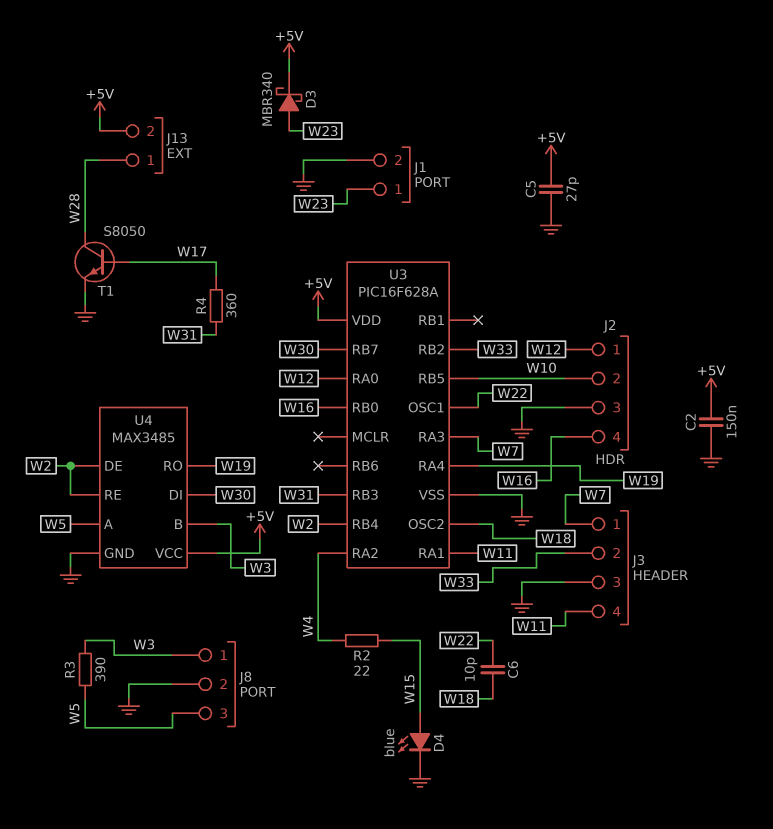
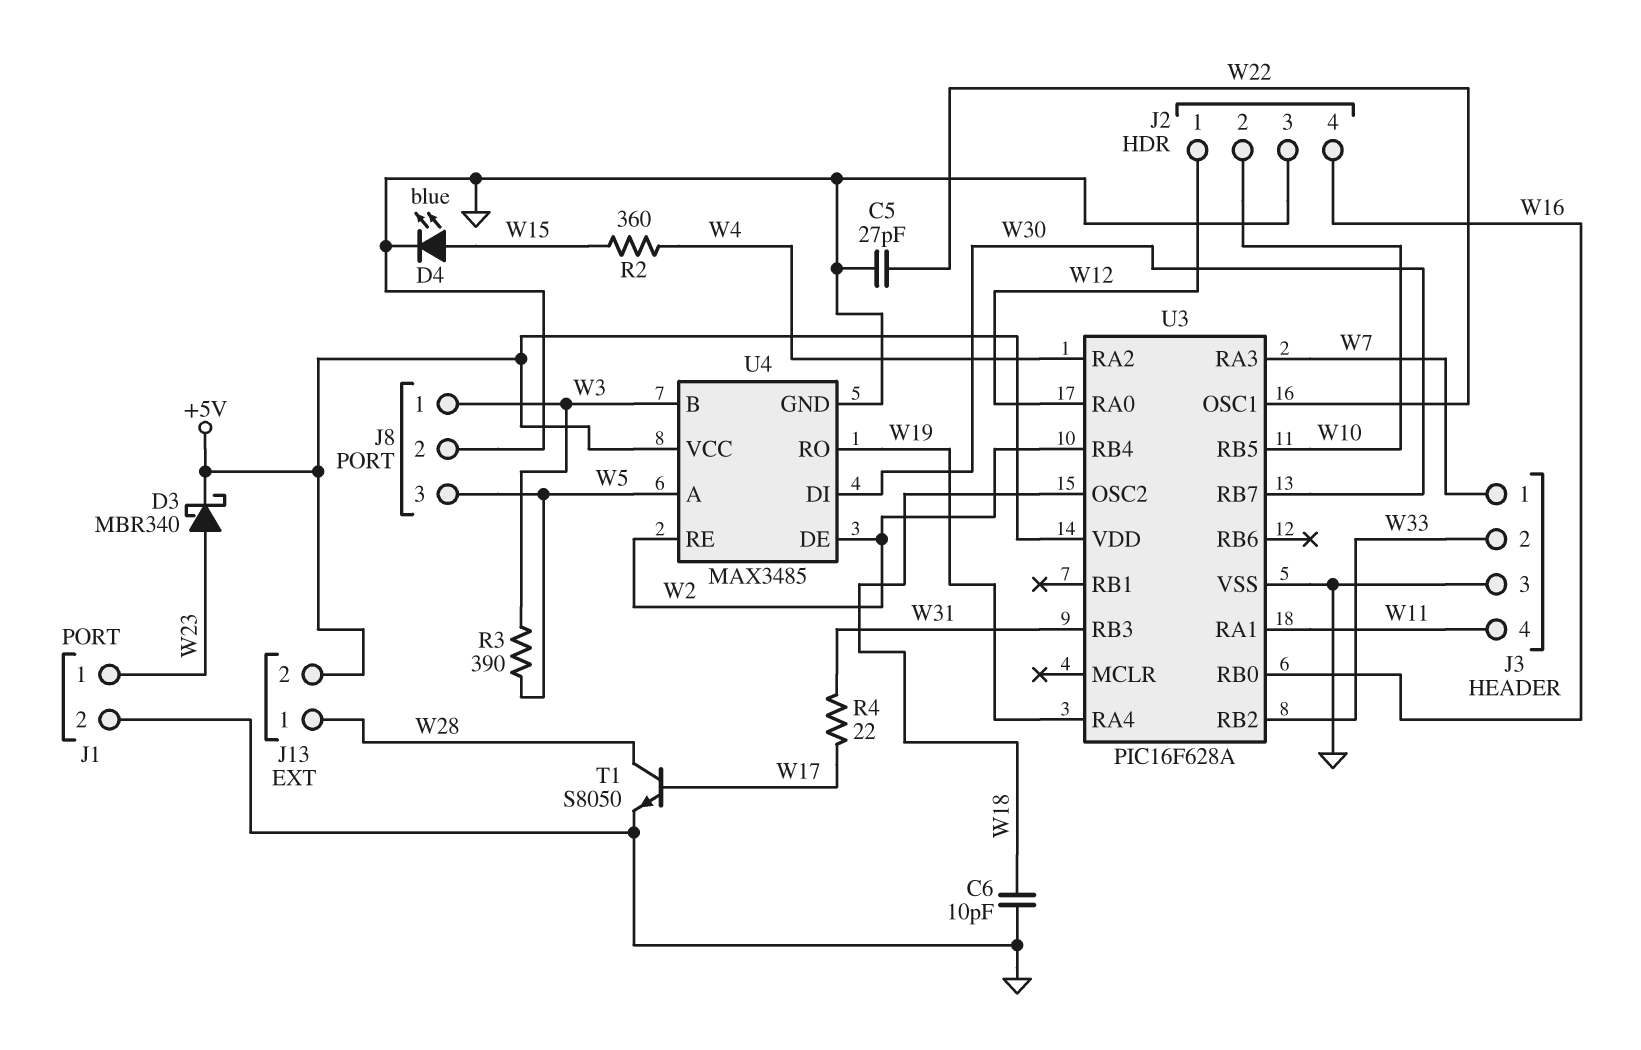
C2: 150nF (+5V, GND) -> none
C5: 27pF (+5V, GND) -> 27pF (GND, W22)
C6: 10pF (W18, W22) -> 10pF (GND, W18)
R2: 22 (W4, W15) -> 360 (W4, W15)
R4: 360 (W17, W31) -> 22 (W17, W31)

